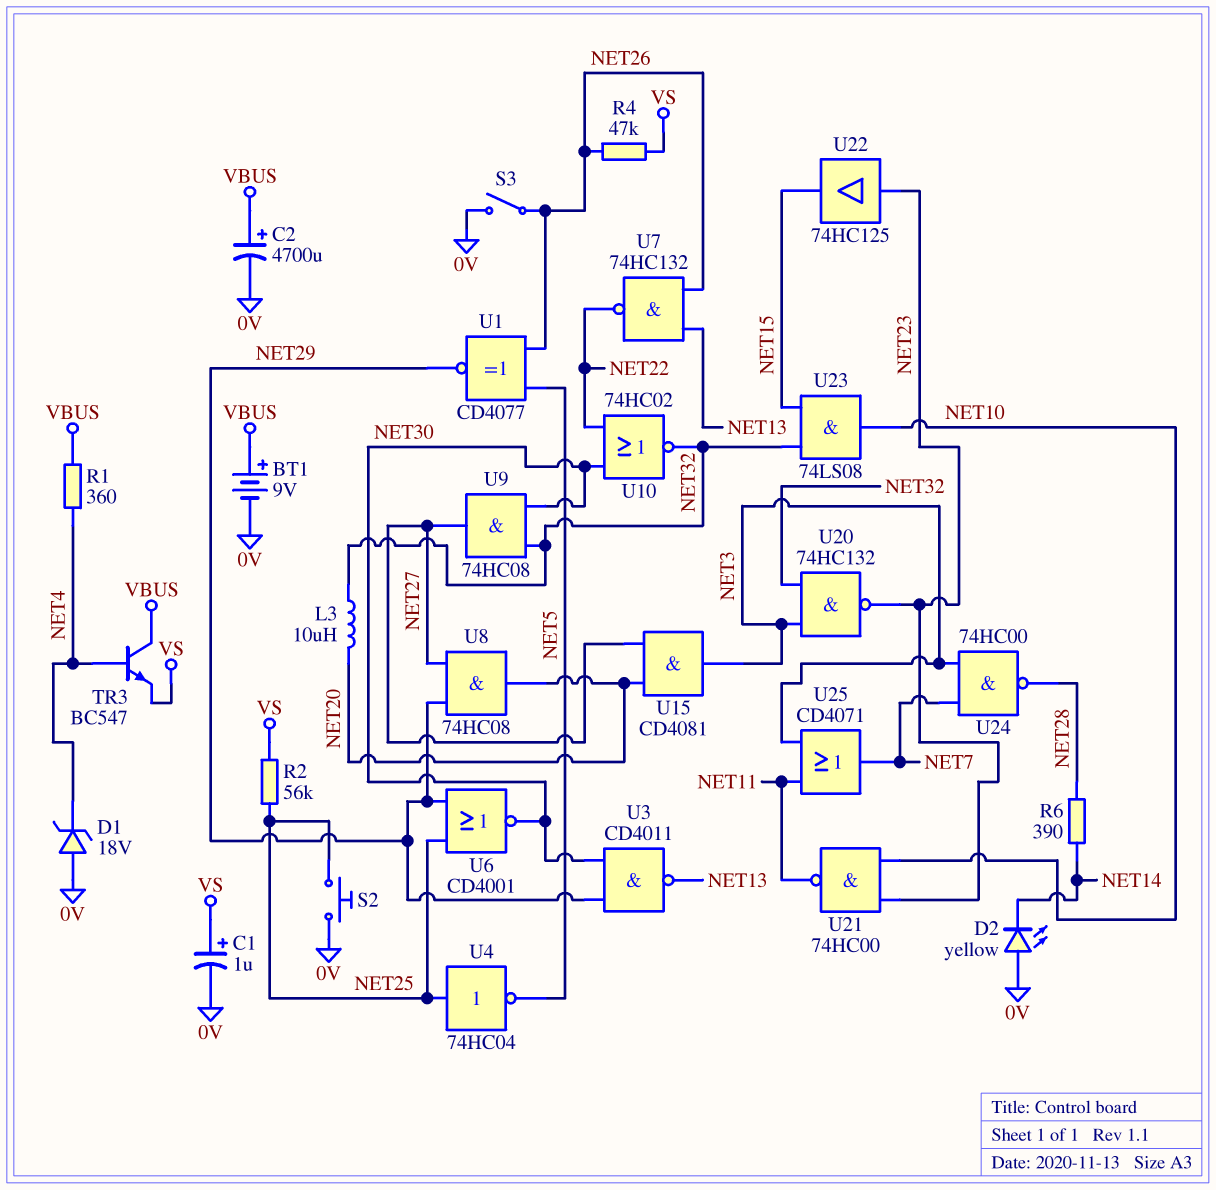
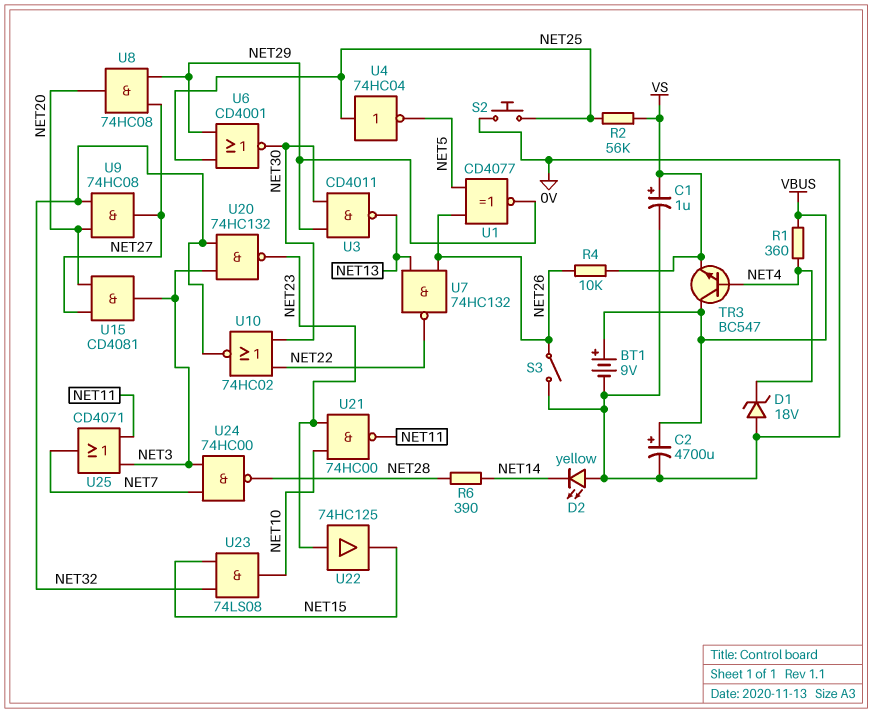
L3: 10uH (NET20, NET32) -> none
R4: 47k (NET26, VS) -> 10k (NET26, VS)
U9: AND 74HC08 (in NET30, in NET32, out NET27) -> AND 74HC08 (in NET20, in NET32, out NET27)

